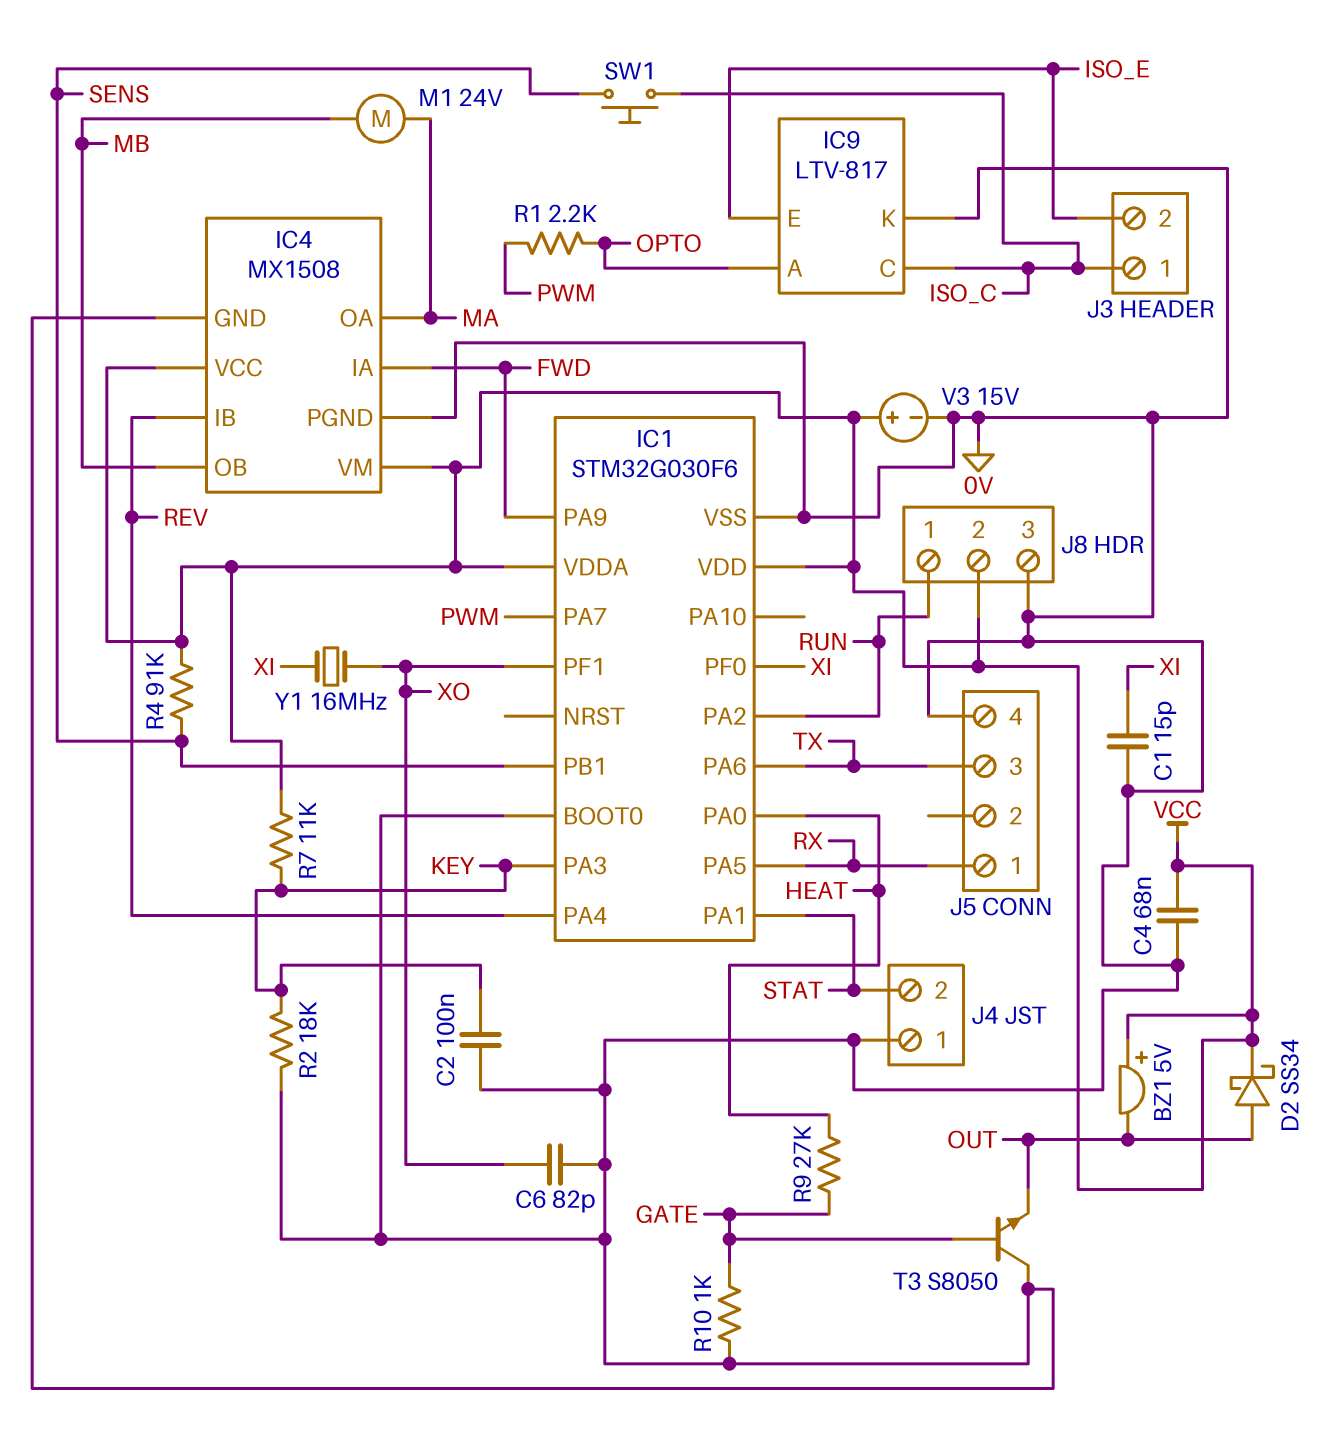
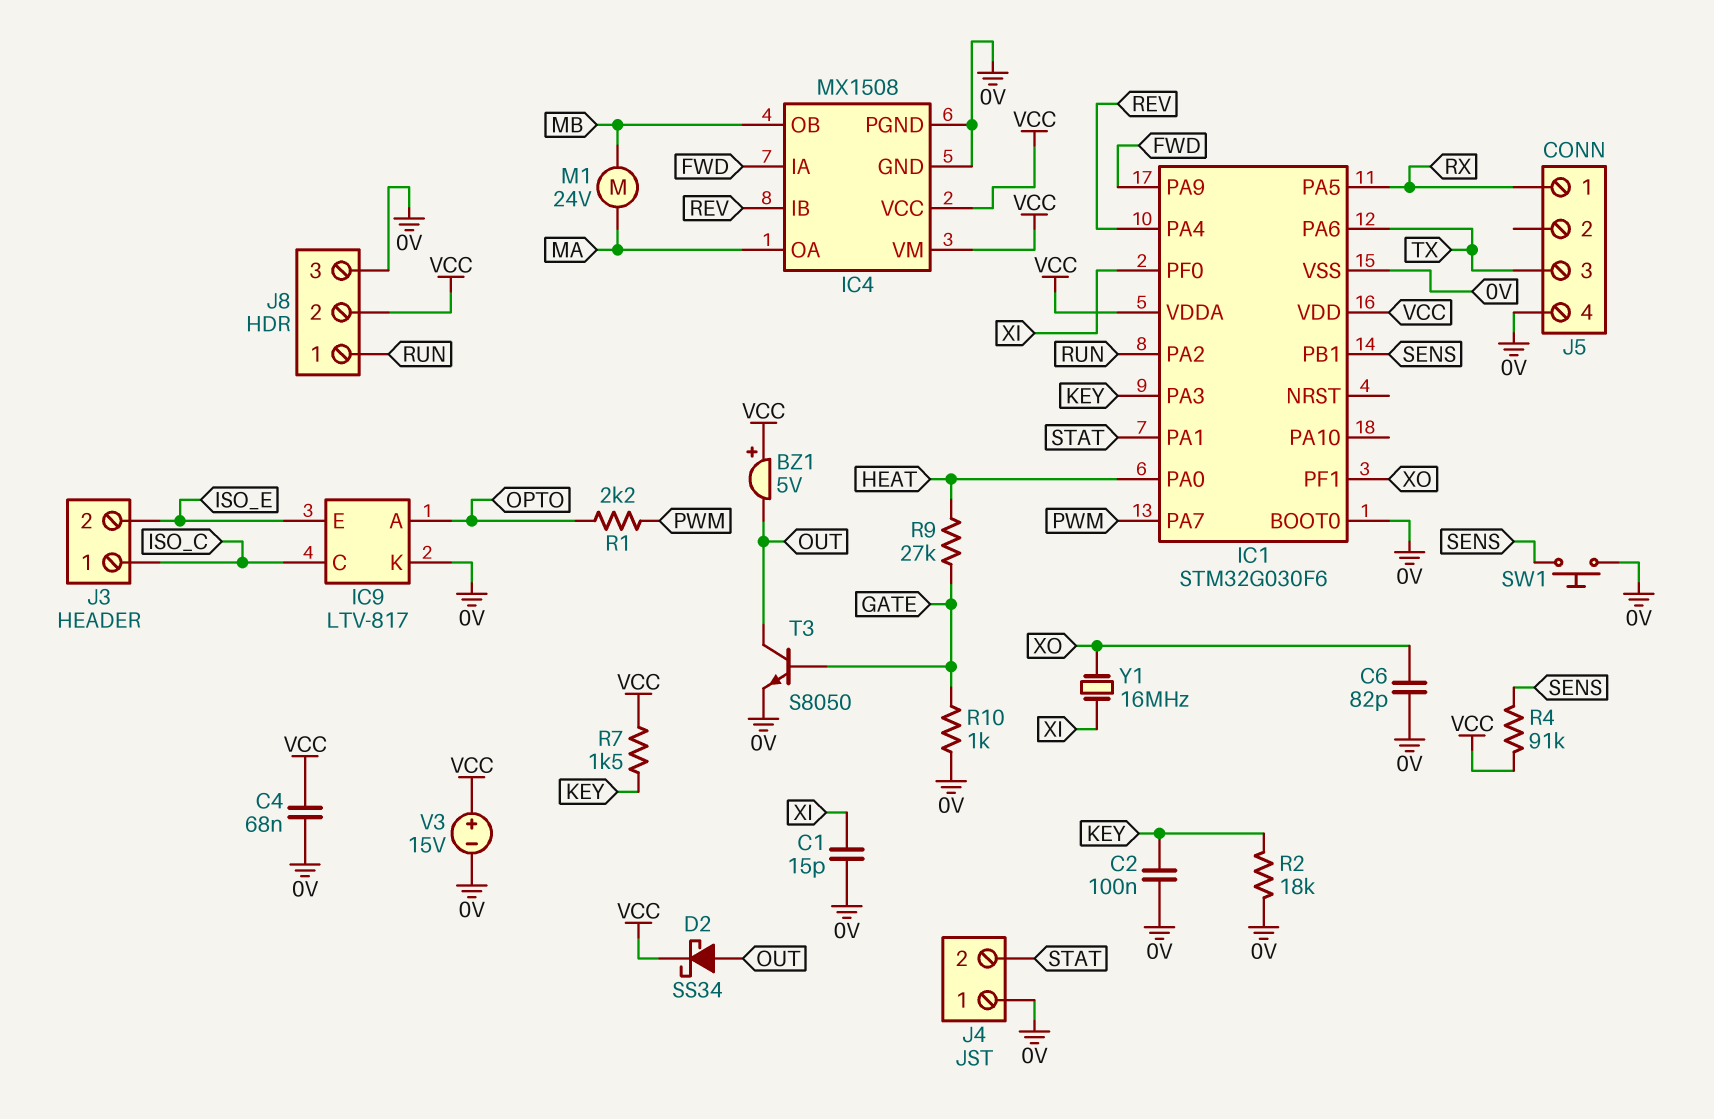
R7: 11k (KEY, VCC) -> 1.5k (KEY, VCC)
SW1: button (ISO_C, SENS) -> button (0V, SENS)
T3: NPN S8050 (B GATE, C 0V, E OUT) -> NPN S8050 (B GATE, C OUT, E 0V)

